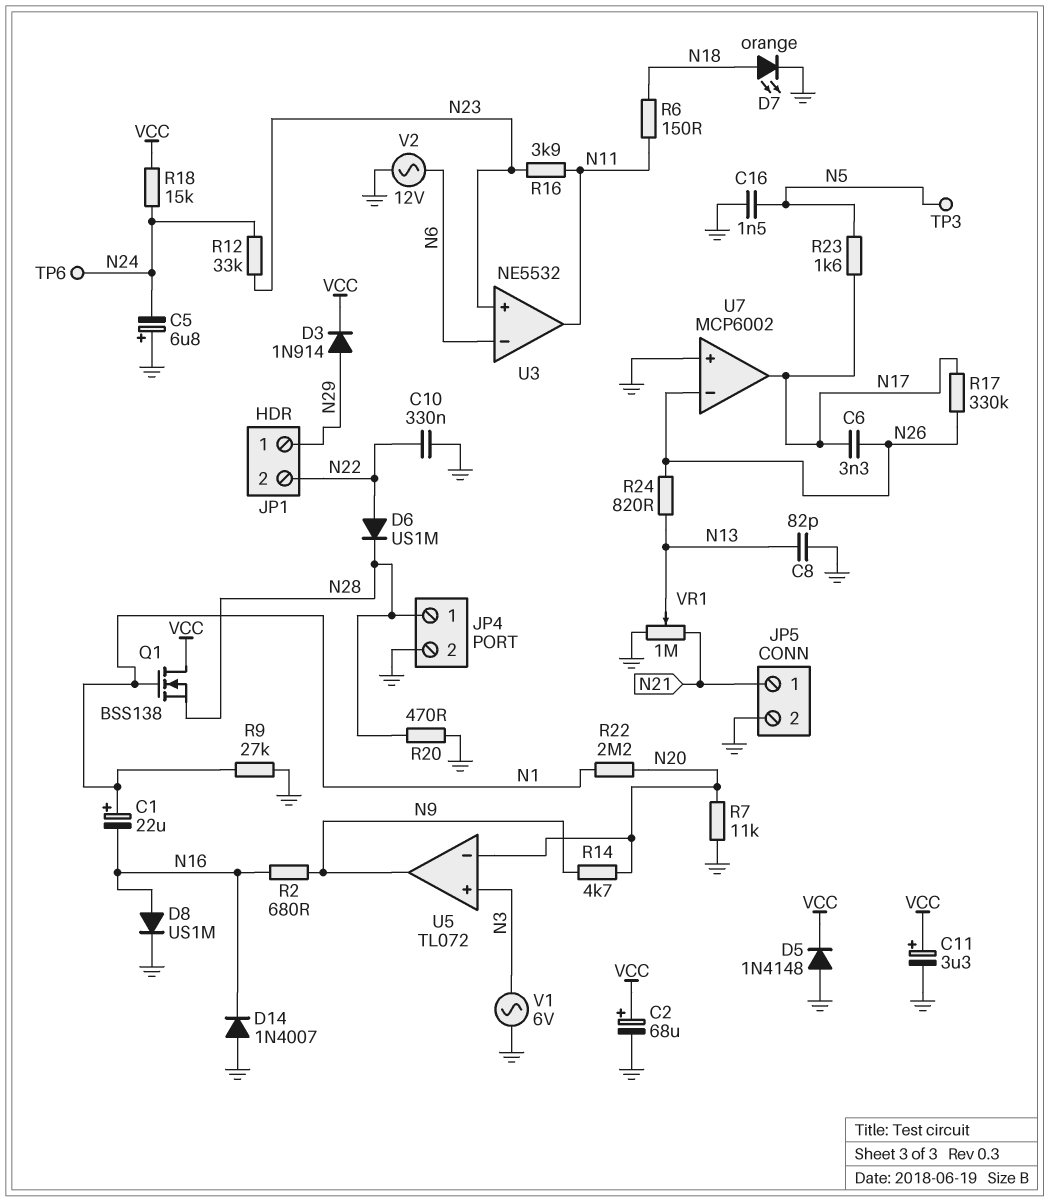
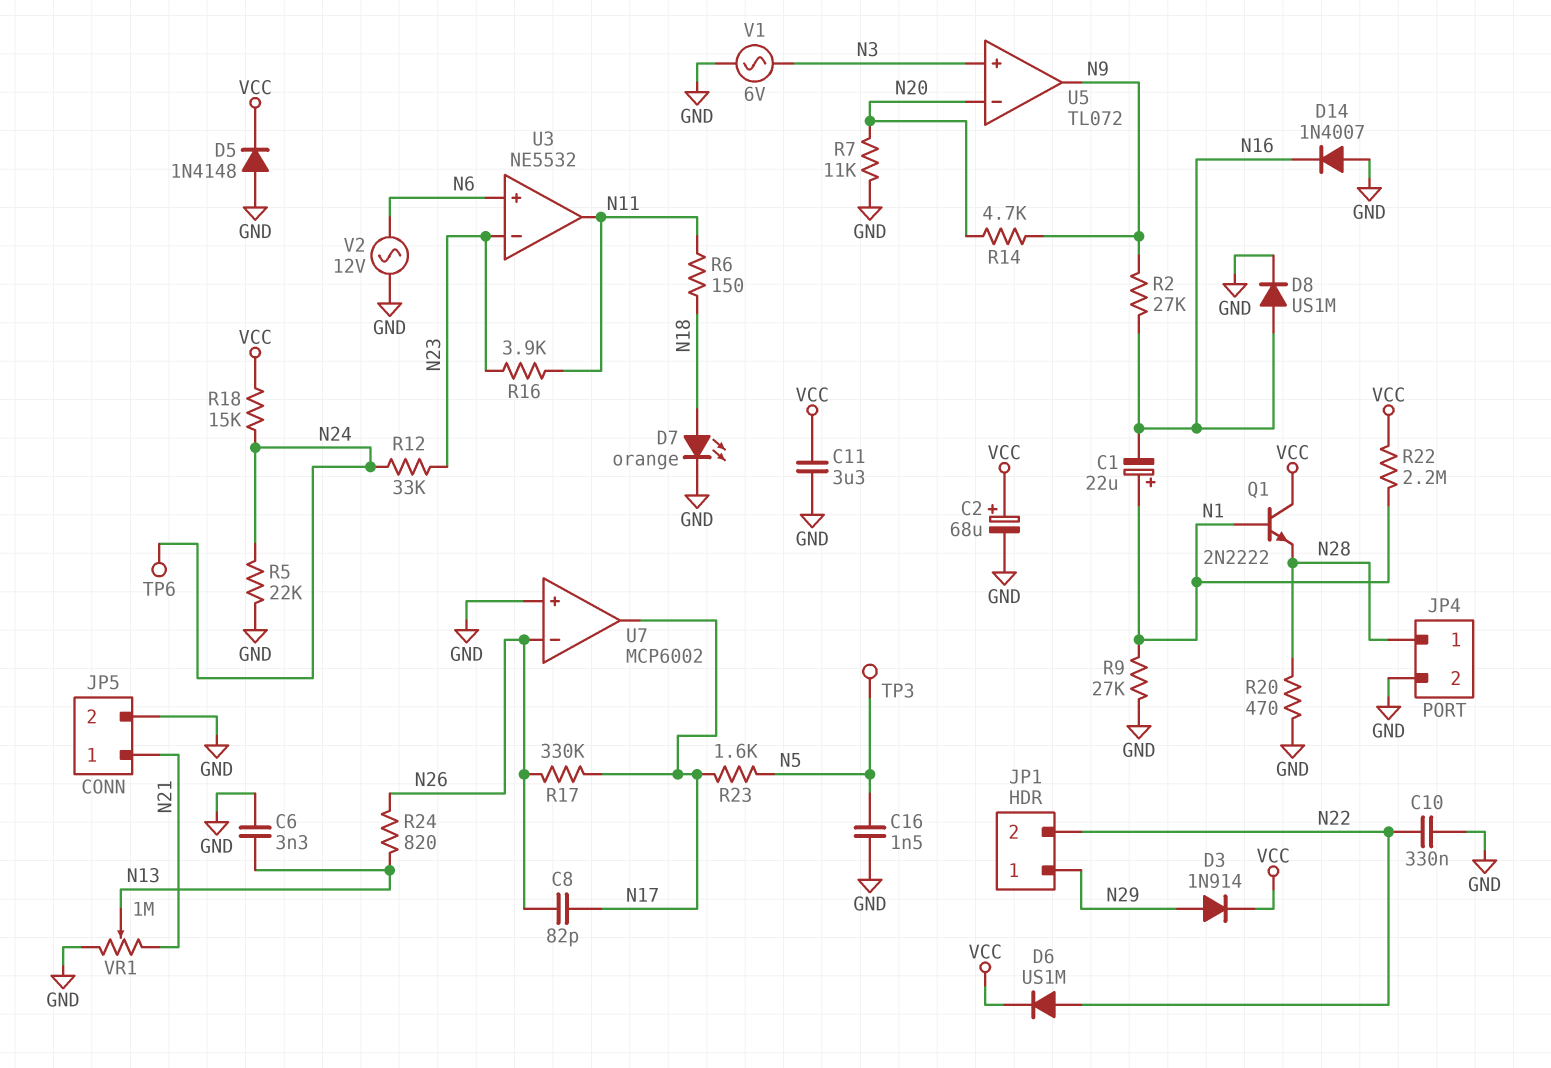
C5: 6.8uF (plus GND, minus N24) -> none
C6: 3.3nF (N17, N26) -> 3.3nF (GND, N13)
C8: 82pF (GND, N13) -> 82pF (N17, N26)
C11: 3.3uF (plus VCC, minus GND) -> 3.3uF (GND, VCC)
D6: diode US1M (A N22, K N28) -> diode US1M (A N22, K VCC)
Q1: NMOS BSS138 (G N1, D VCC, S N28) -> NPN 2N2222 (B N1, C VCC, E N28)
R2: 680 (N9, N16) -> 27k (N9, N16)
R5: none -> 22k (GND, N24)
R22: 2.2M (N1, N20) -> 2.2M (N1, VCC)
U3 pin in+: N23 -> N6
U3 pin in-: N6 -> N23

